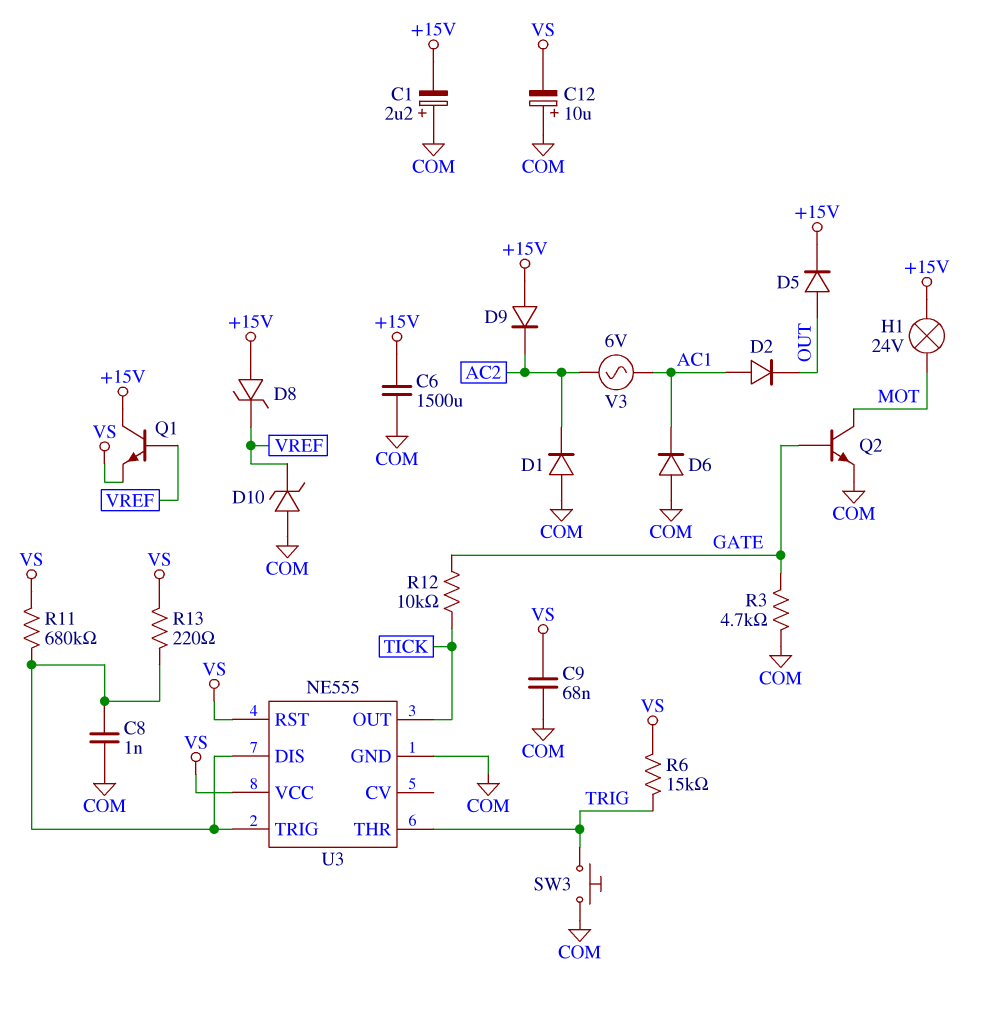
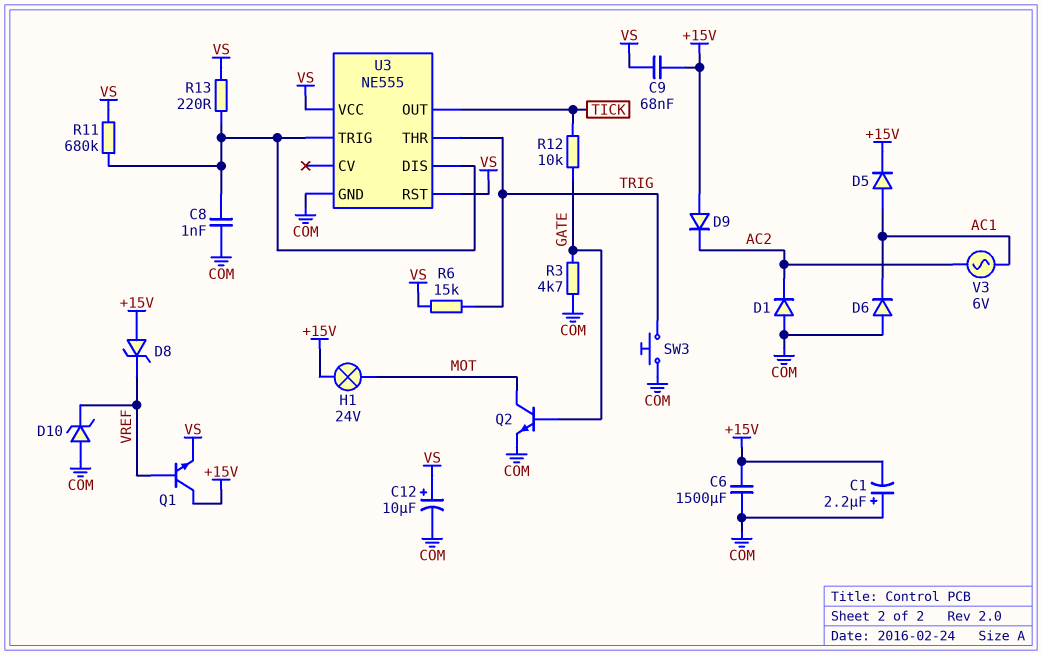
C9: 68nF (COM, VS) -> 68nF (+15V, VS)
C12: 10uF (plus COM, minus VS) -> 10uF (plus VS, minus COM)
D2: diode (A AC1, K OUT) -> none
D5: diode (A OUT, K +15V) -> diode (A AC1, K +15V)

